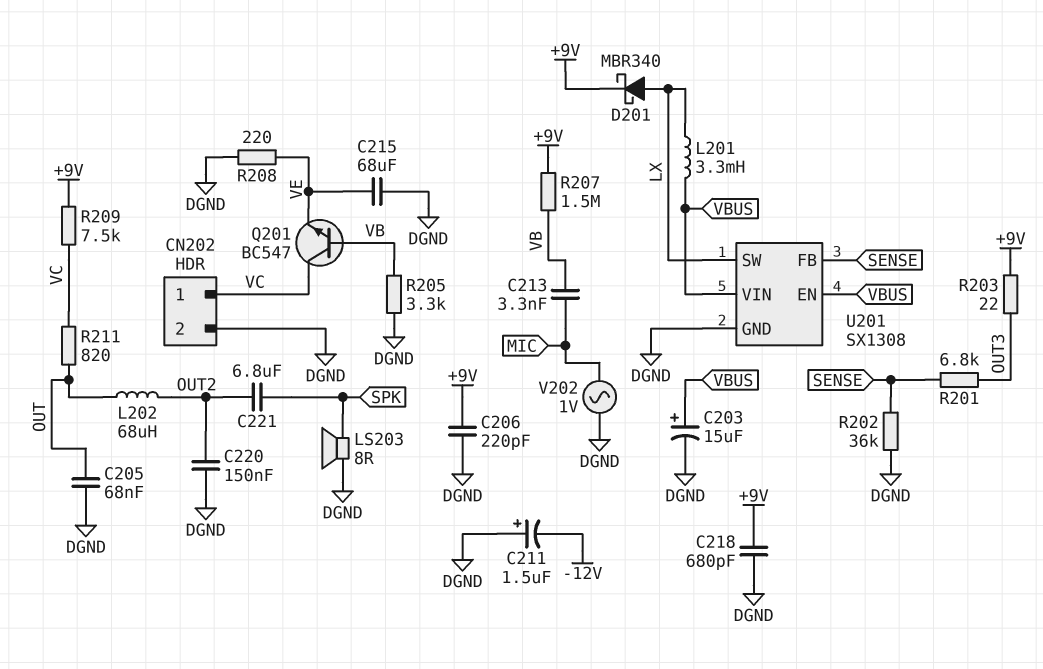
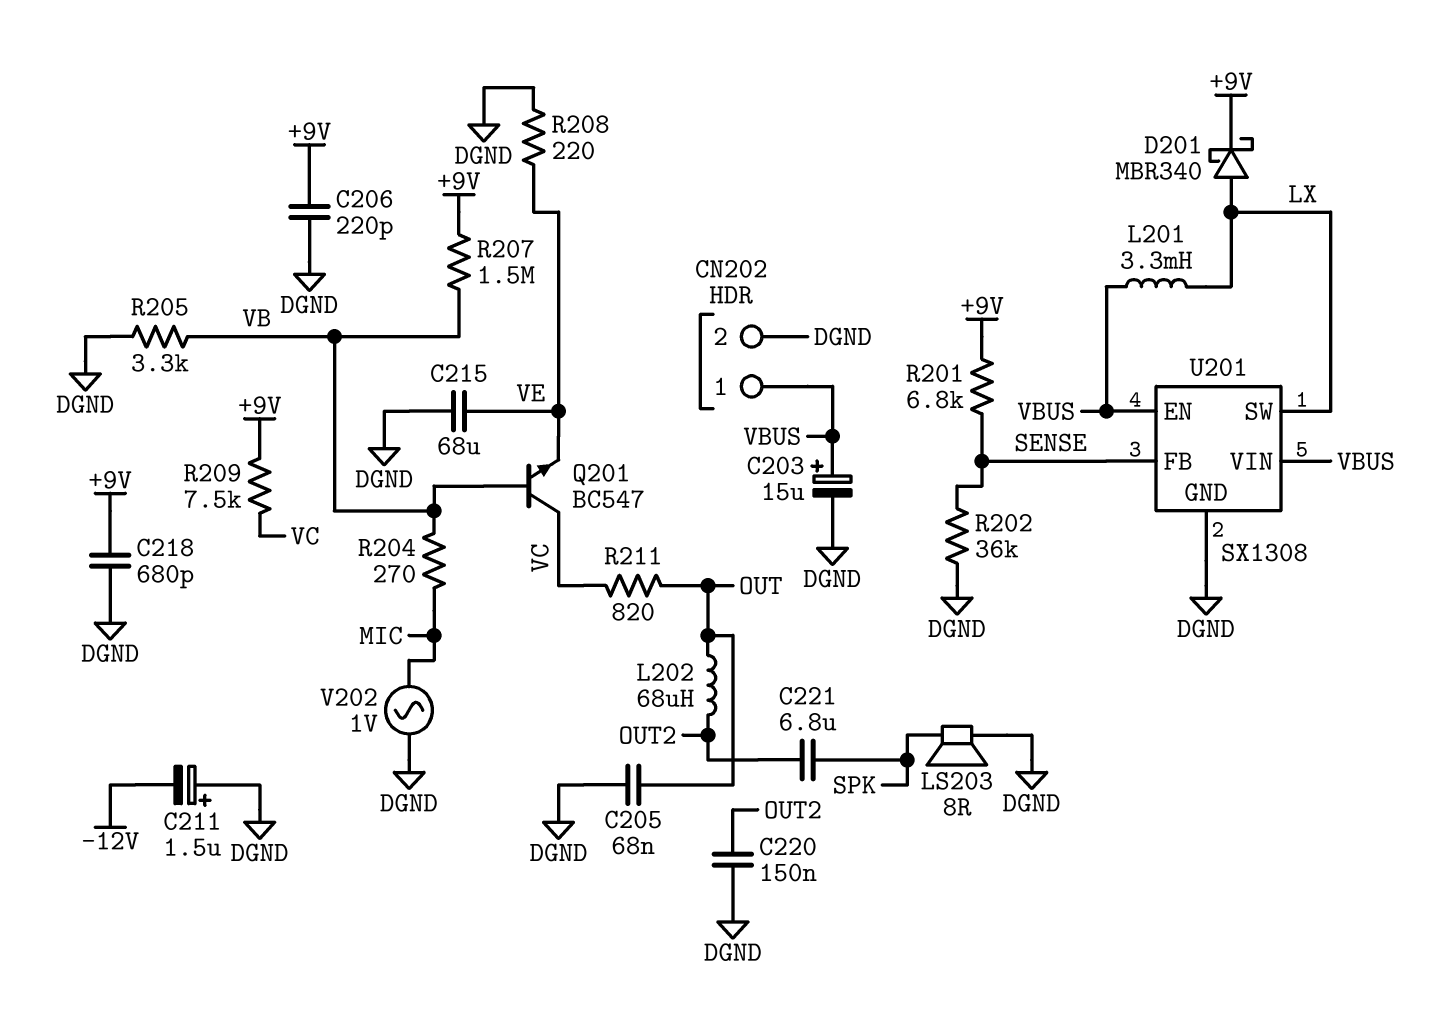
C213: 3.3nF (MIC, VB) -> none
CN202 pin 1: VC -> VBUS
R201: 6.8k (OUT3, SENSE) -> 6.8k (+9V, SENSE)
R203: 22 (+9V, OUT3) -> none
R204: none -> 270 (MIC, VB)

